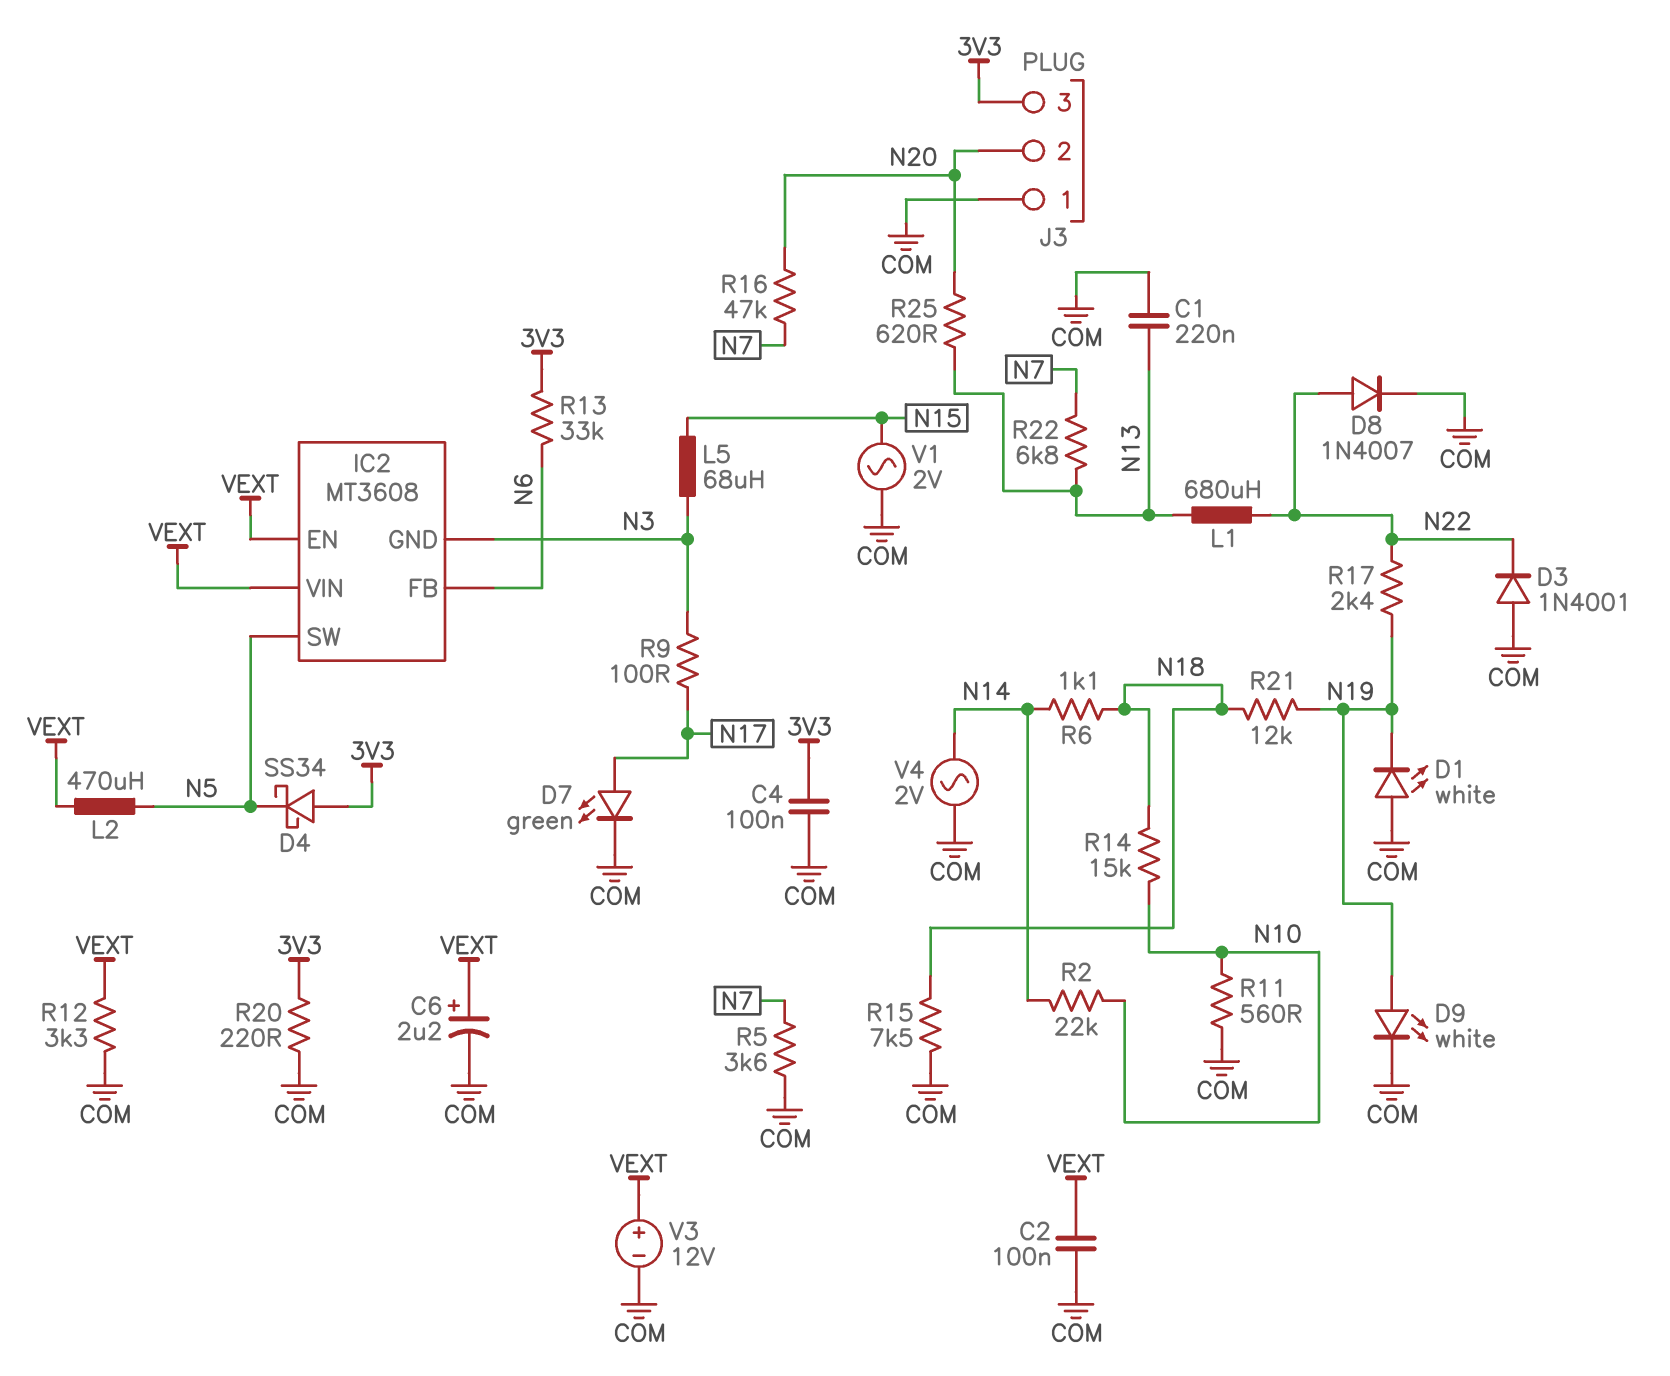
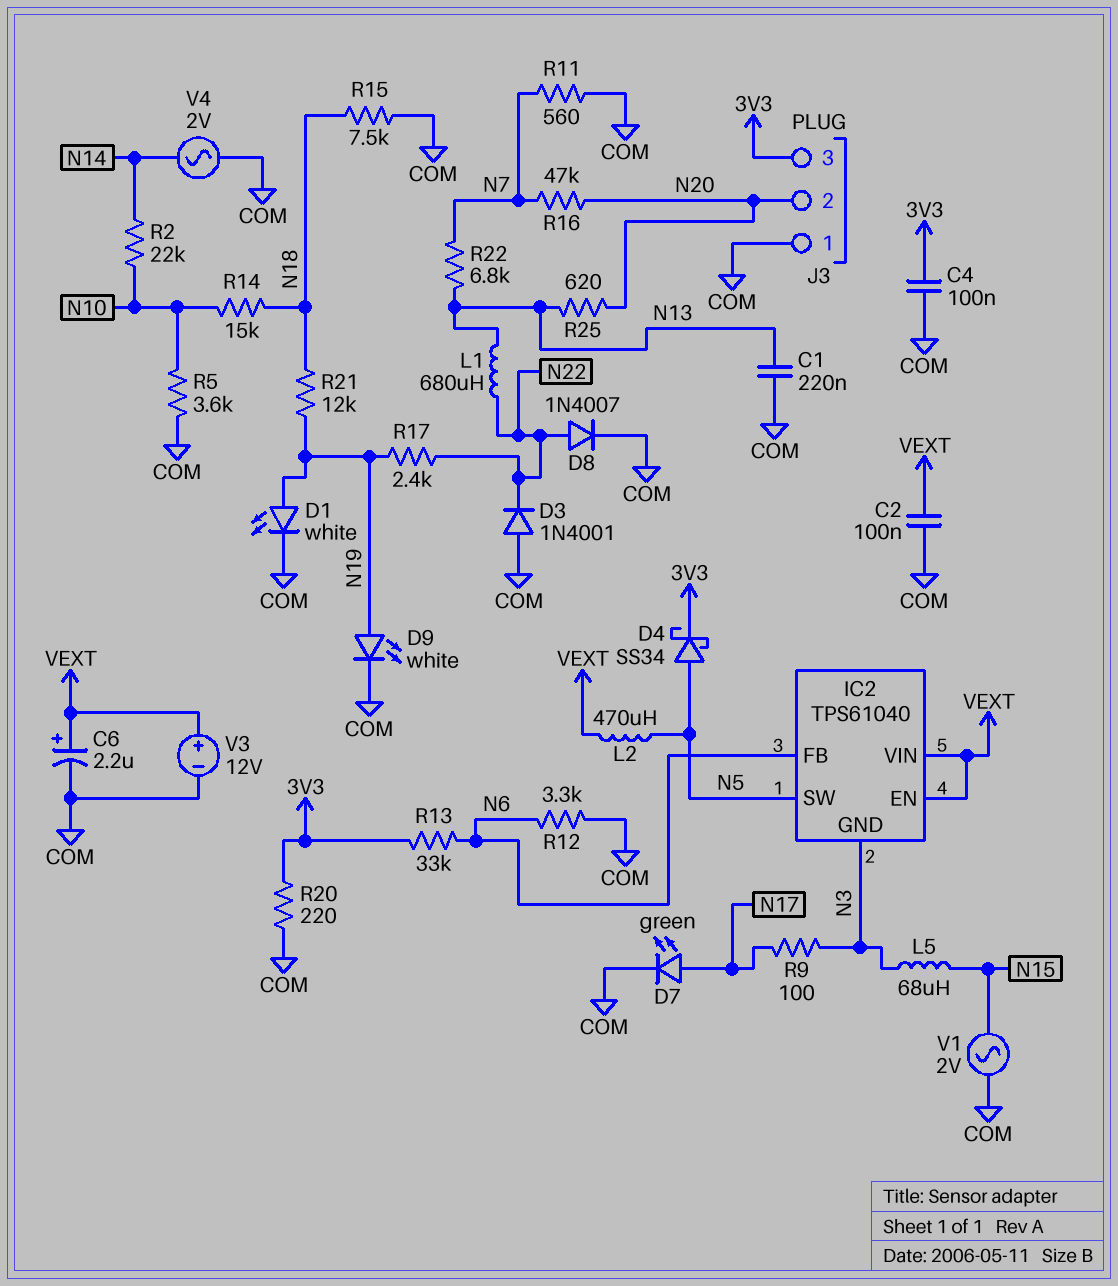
D1: LED white (A COM, K N19) -> LED white (A N19, K COM)
D4: schottky SS34 (A 3V3, K N5) -> schottky SS34 (A N5, K 3V3)
IC2: MT3608 -> TPS61040
R5: 3.6k (COM, N7) -> 3.6k (COM, N10)
R6: 1.1k (N14, N18) -> none
R11: 560 (COM, N10) -> 560 (COM, N7)
R12: 3.3k (COM, VEXT) -> 3.3k (COM, N6)

